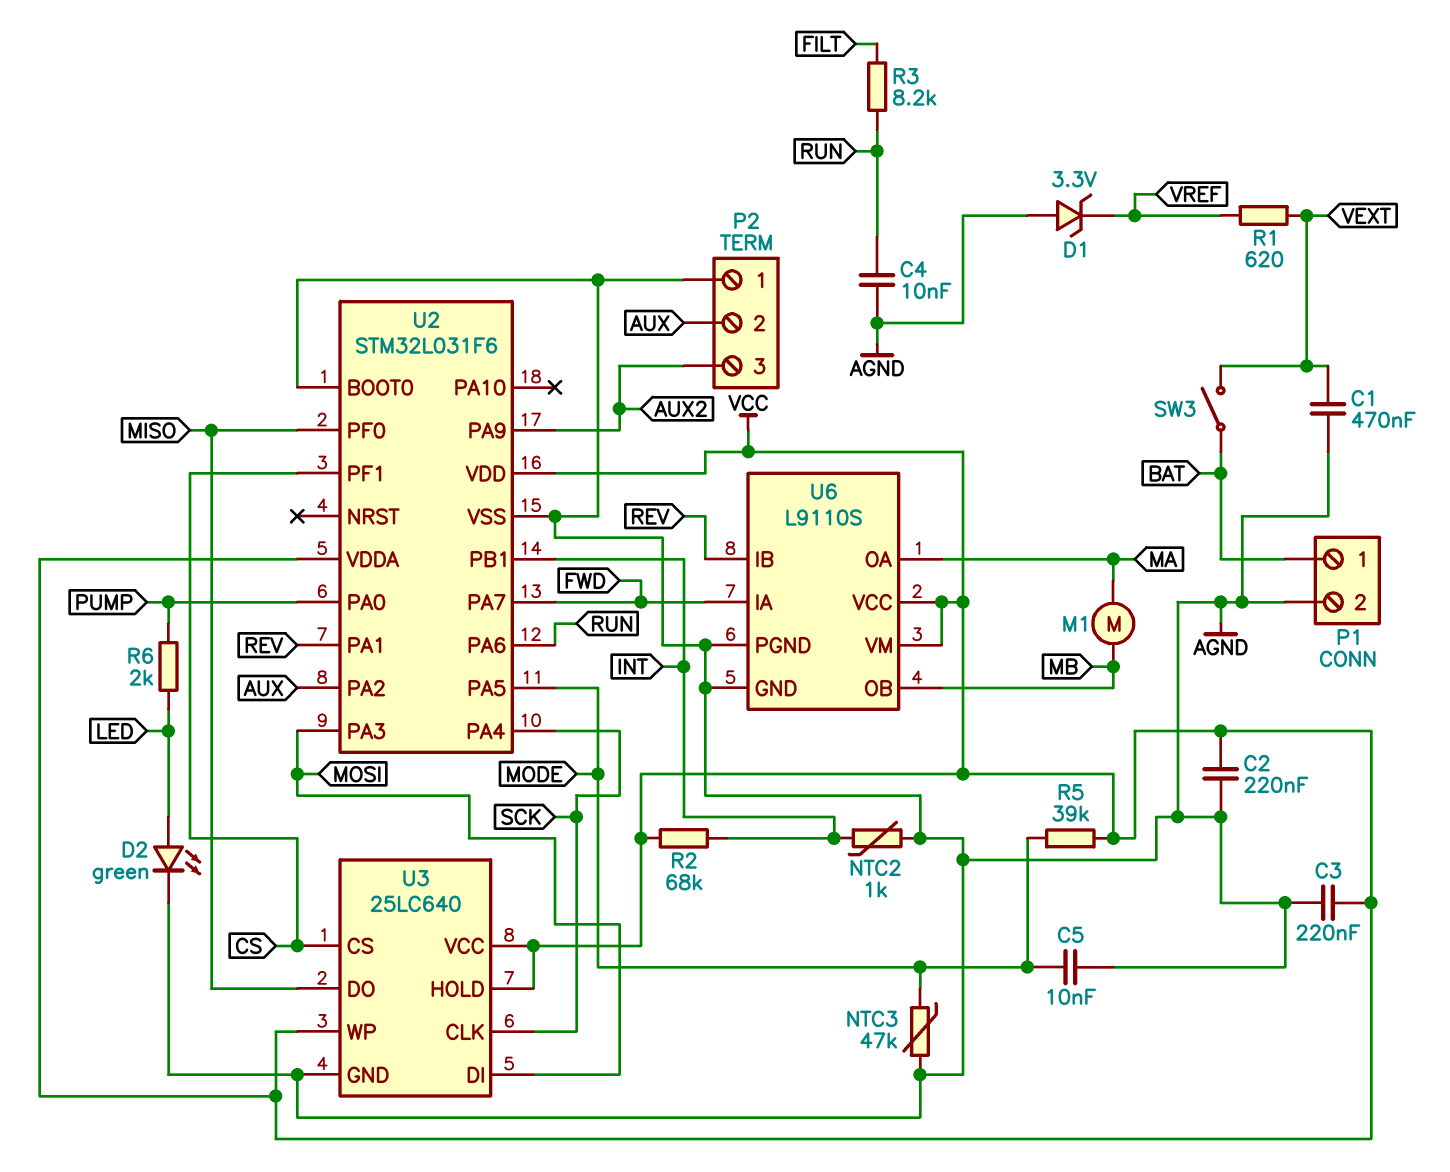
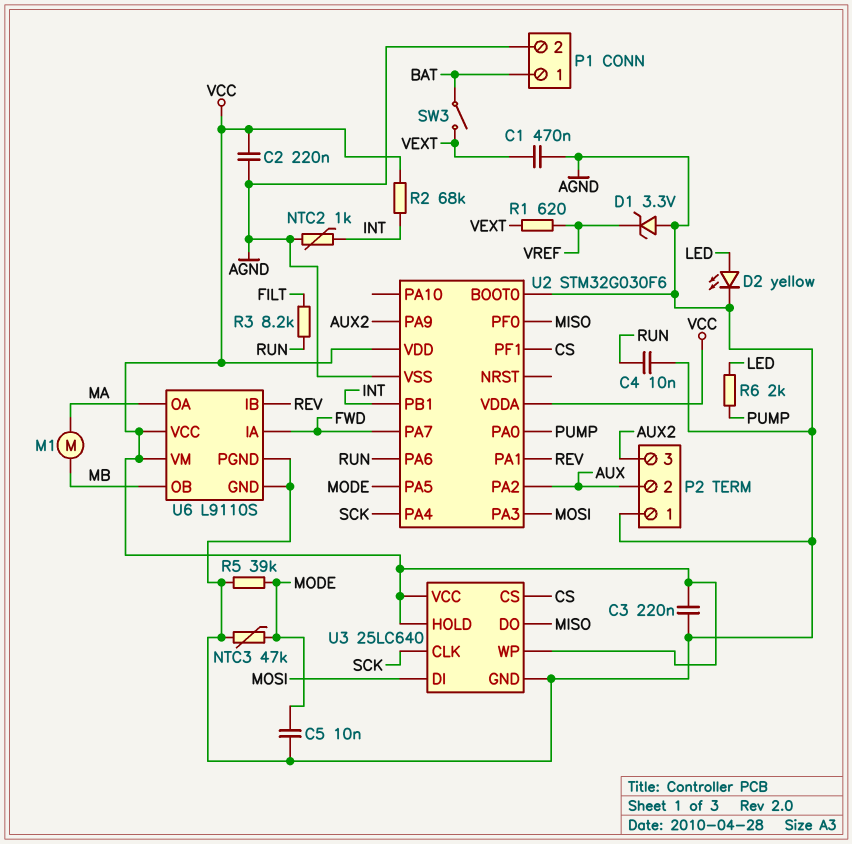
D2: LED green (A LED, K AGND) -> LED yellow (A LED, K AGND)
R5: 39k (MODE, VCC) -> 39k (AGND, MODE)
U2: STM32L031F6 -> STM32G030F6

